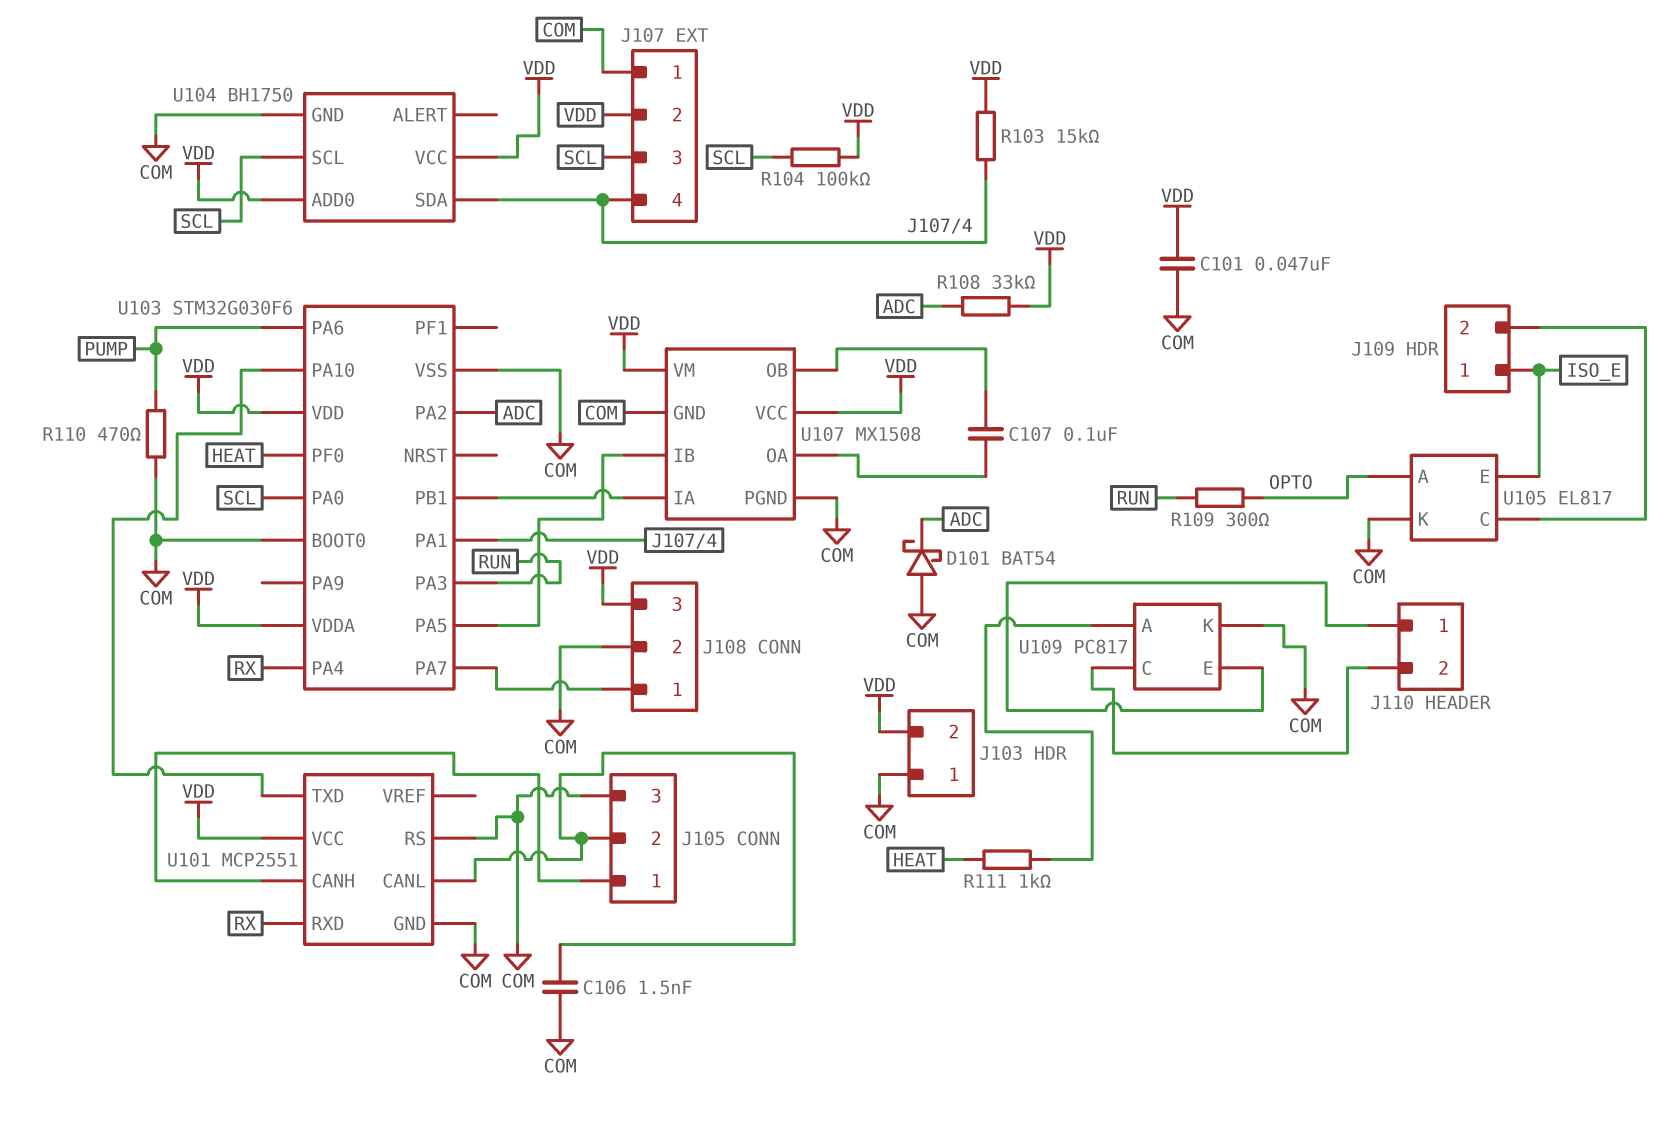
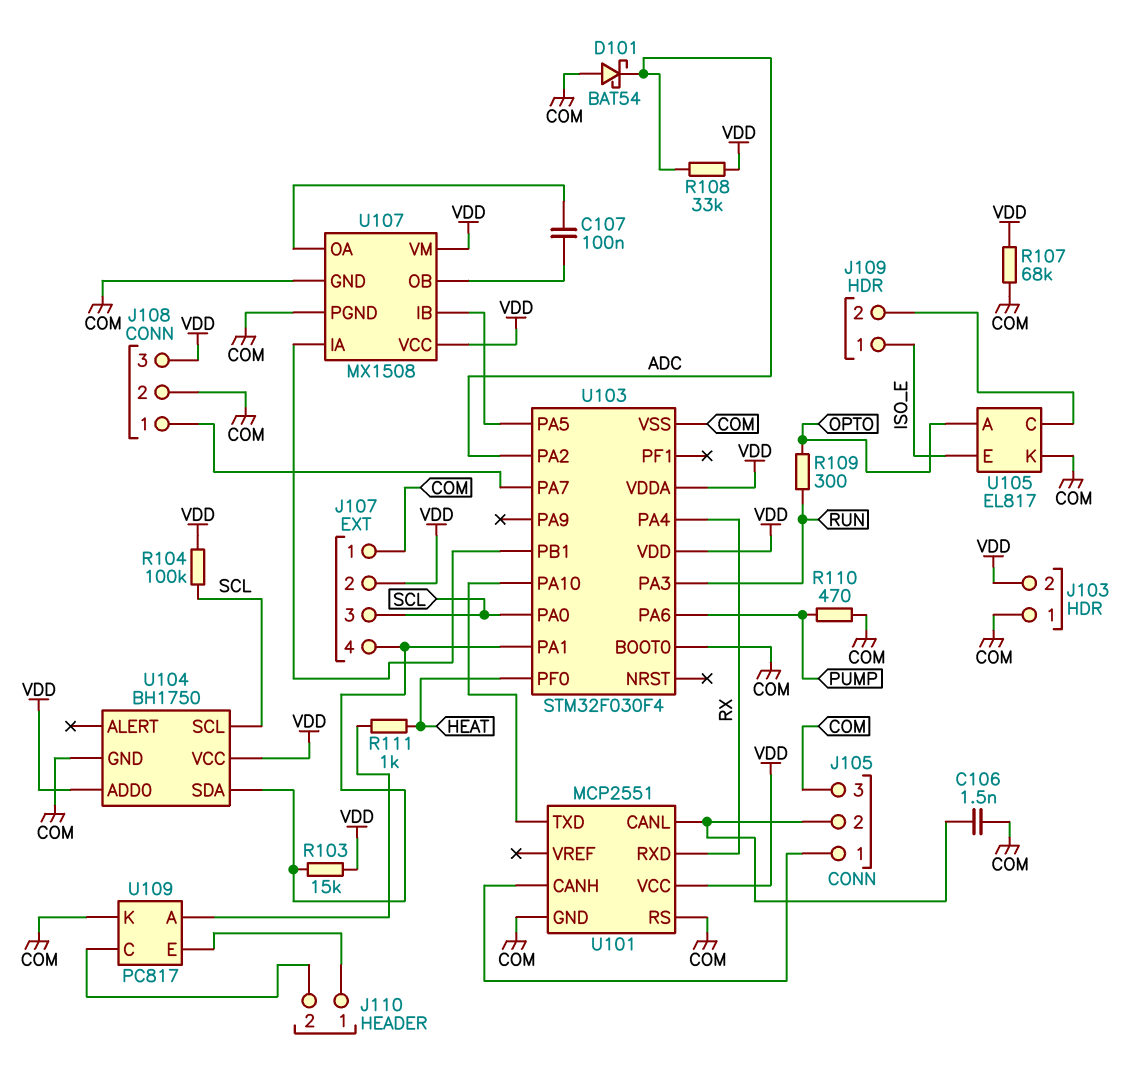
C101: 47nF (COM, VDD) -> none
R107: none -> 68k (COM, VDD)
U103: STM32G030F6 -> STM32F030F4

